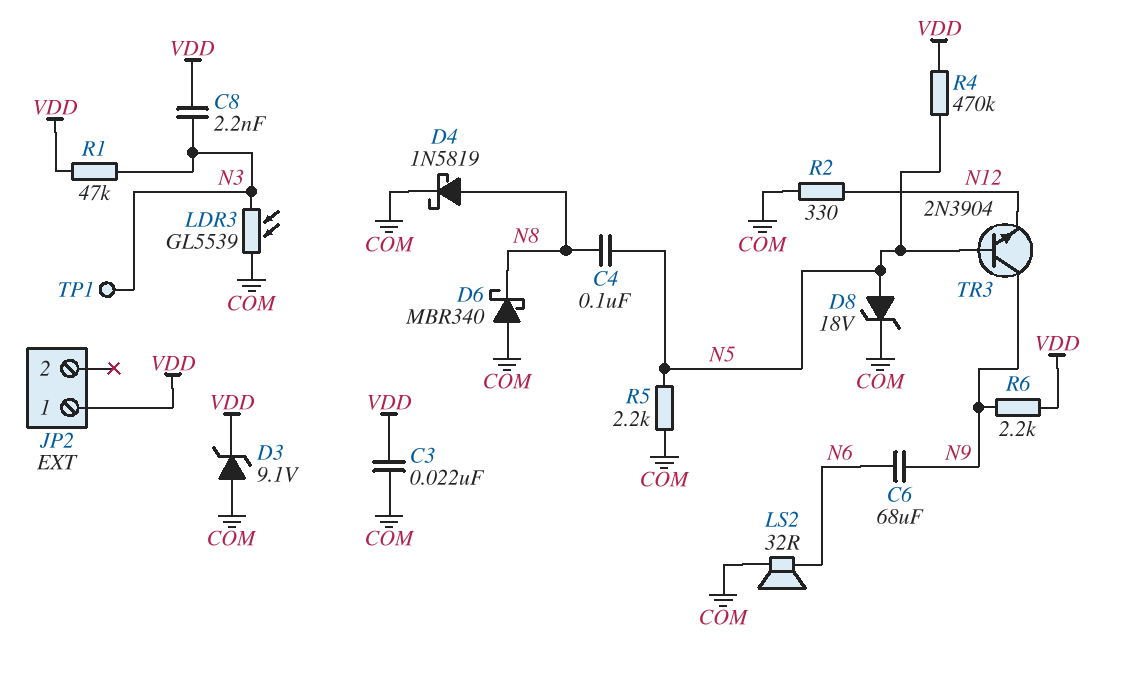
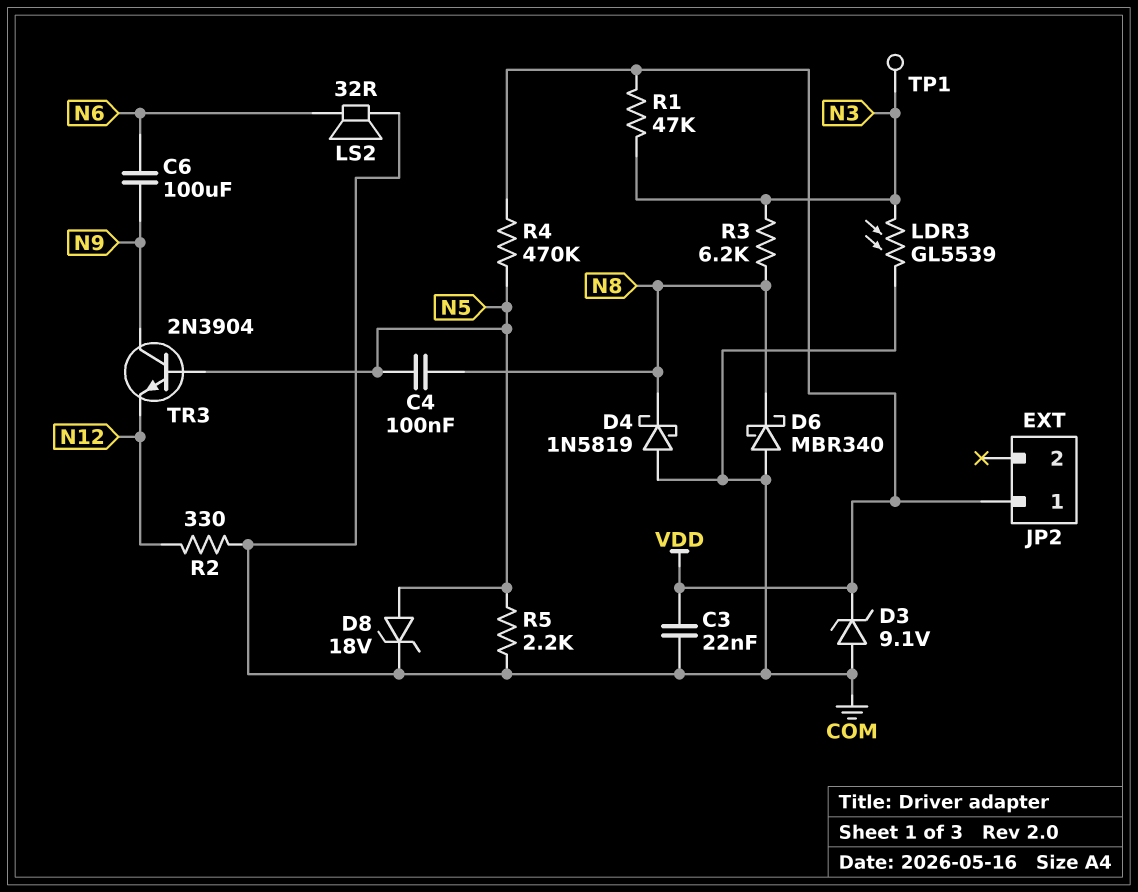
C6: 68uF (N6, N9) -> 100uF (N6, N9)
C8: 2.2nF (N3, VDD) -> none
D4: schottky 1N5819 (A N8, K COM) -> schottky 1N5819 (A COM, K N8)
R3: none -> 6.2k (N3, N8)
R6: 2.2k (N9, VDD) -> none

